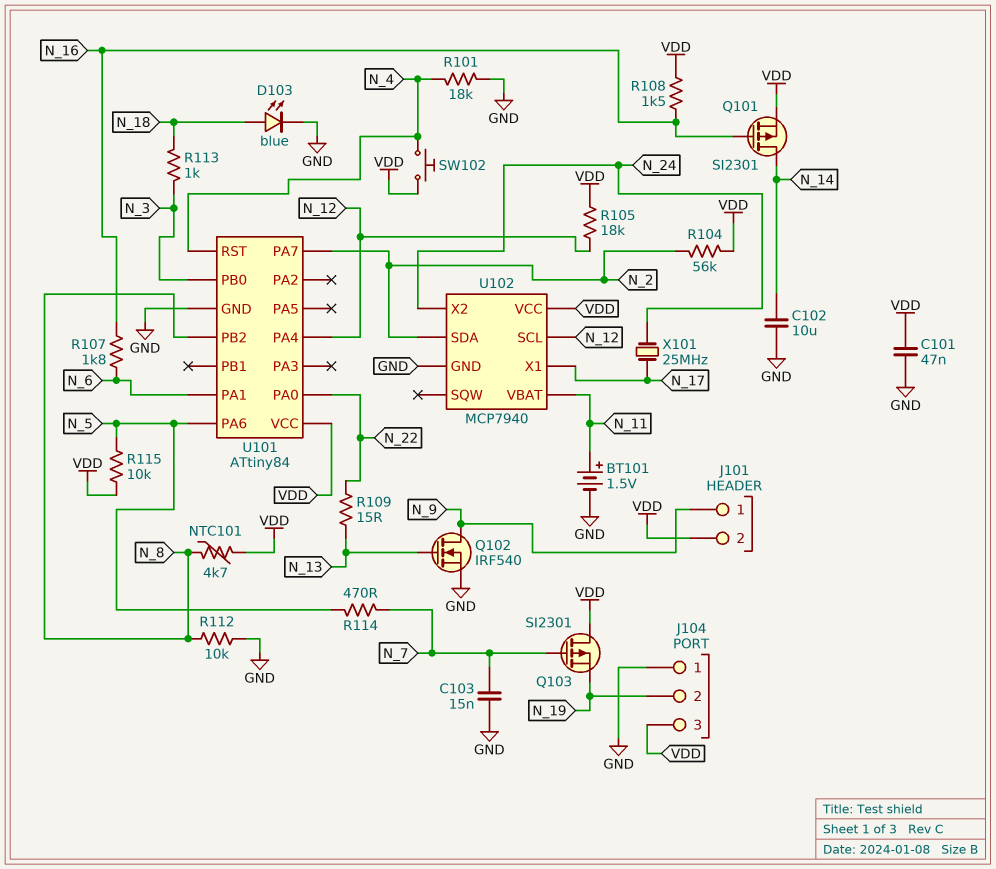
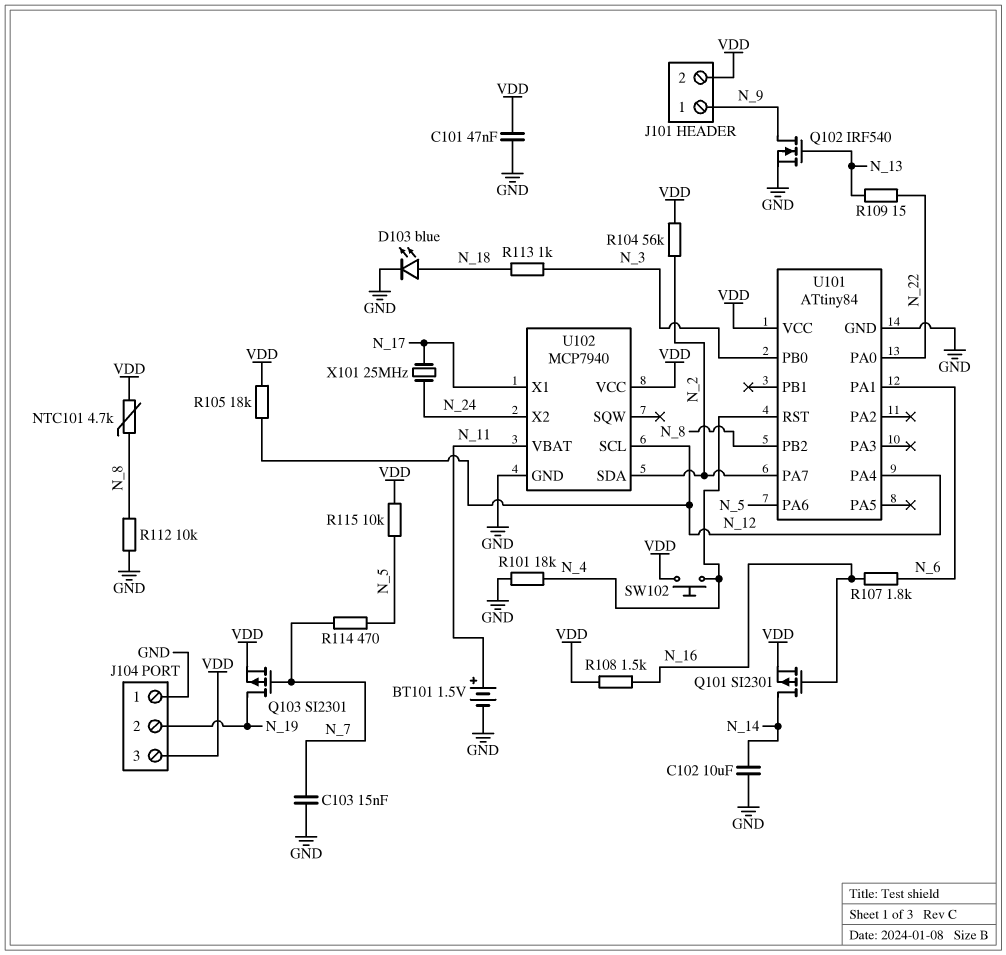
Q103: PMOS SI2301 (G N_7, D VDD, S N_19) -> PMOS SI2301 (G N_7, D N_19, S VDD)

